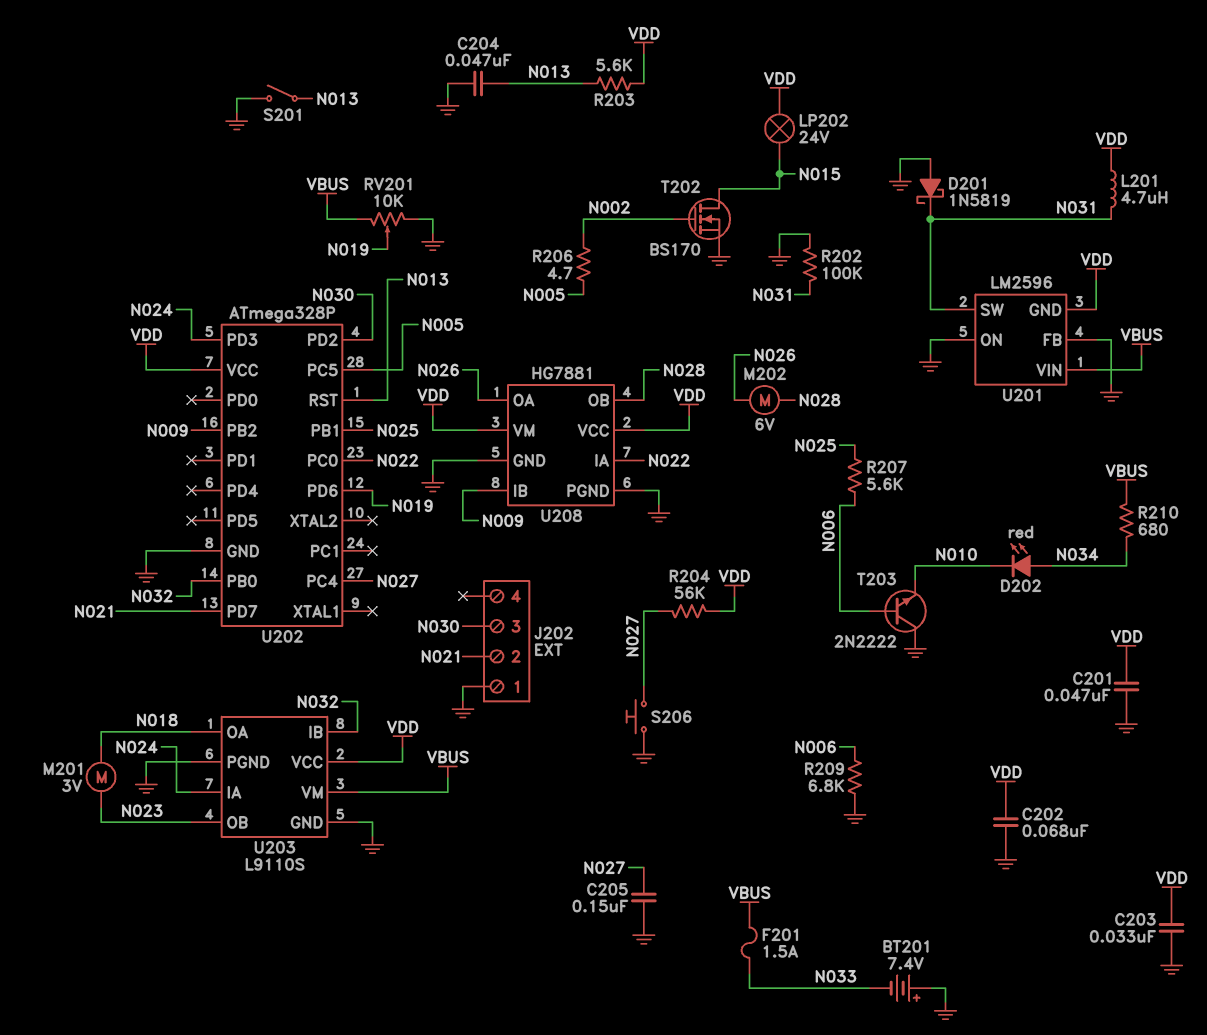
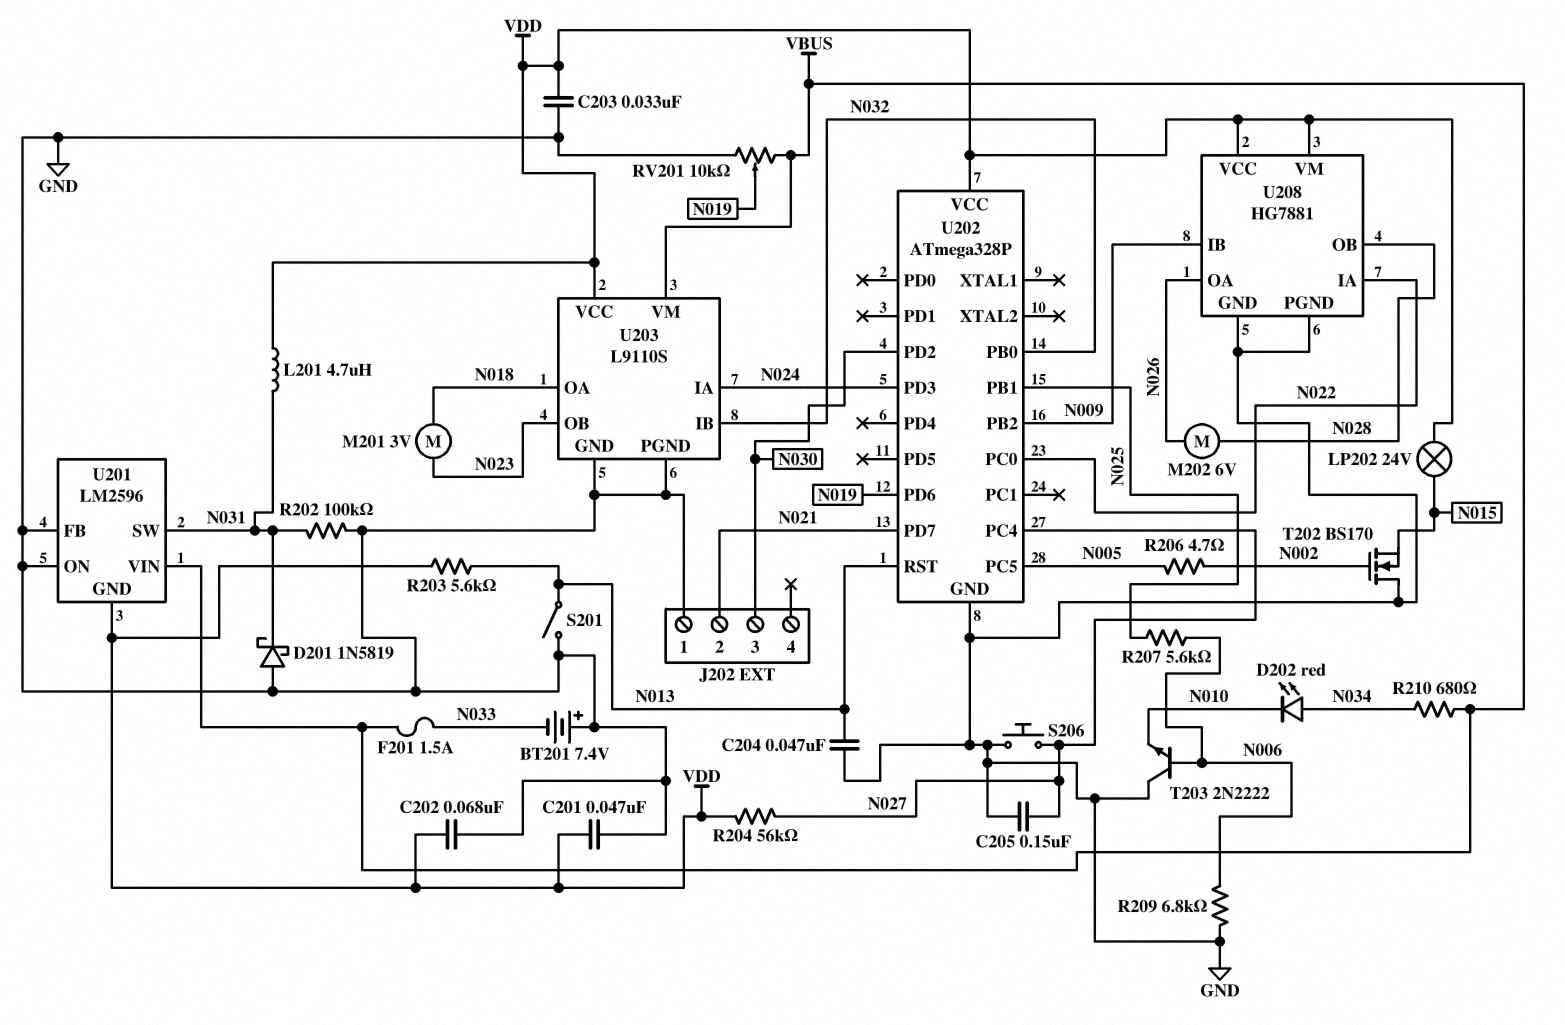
T202: NMOS BS170 (G N002, D N015, S GND) -> NMOS BS170 (G N002, D GND, S N015)

